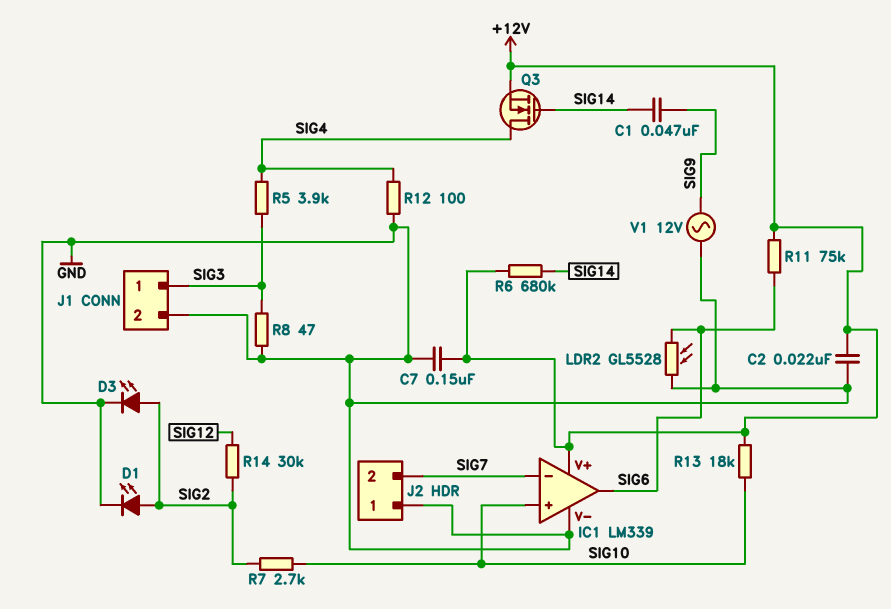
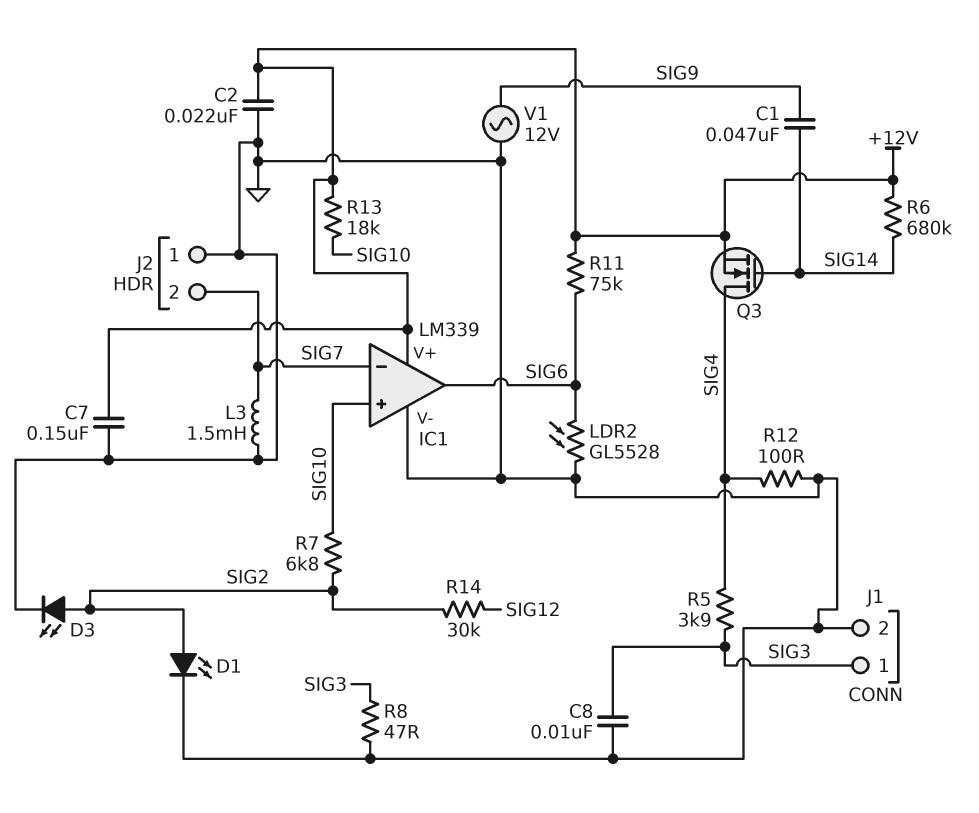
C8: none -> 10nF (GND, SIG3)
L3: none -> 1.5mH (GND, SIG7)
R7: 2.7k (SIG2, SIG10) -> 6.8k (SIG2, SIG10)

